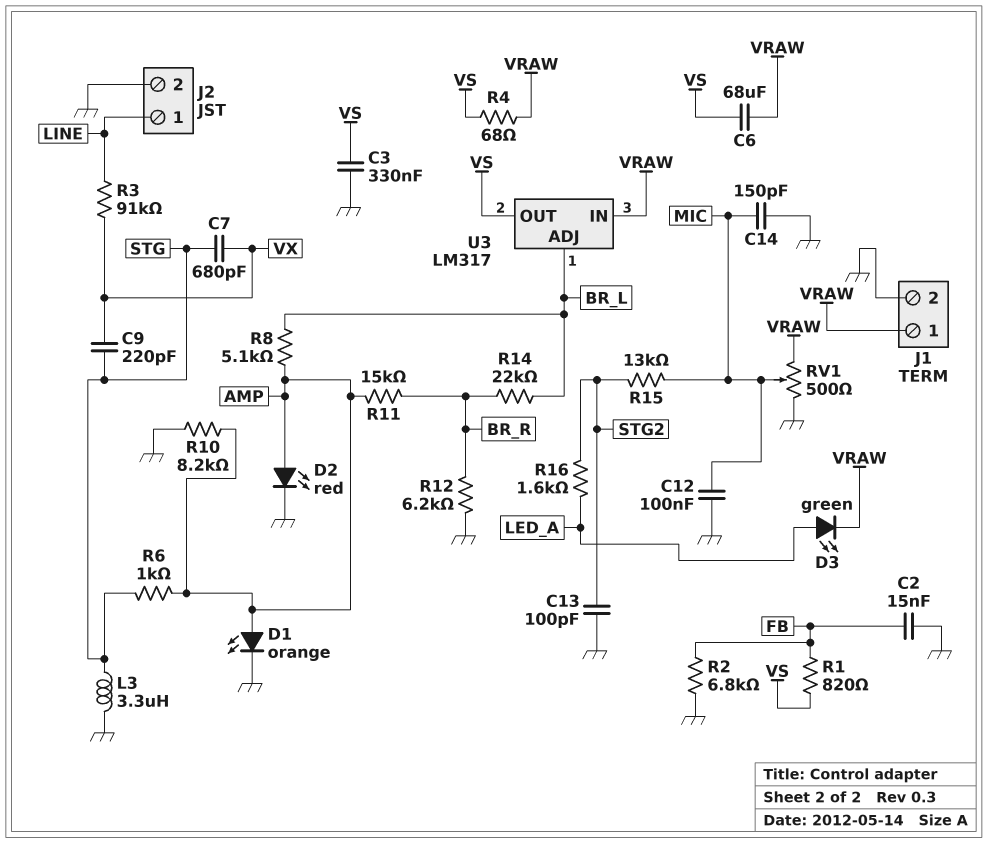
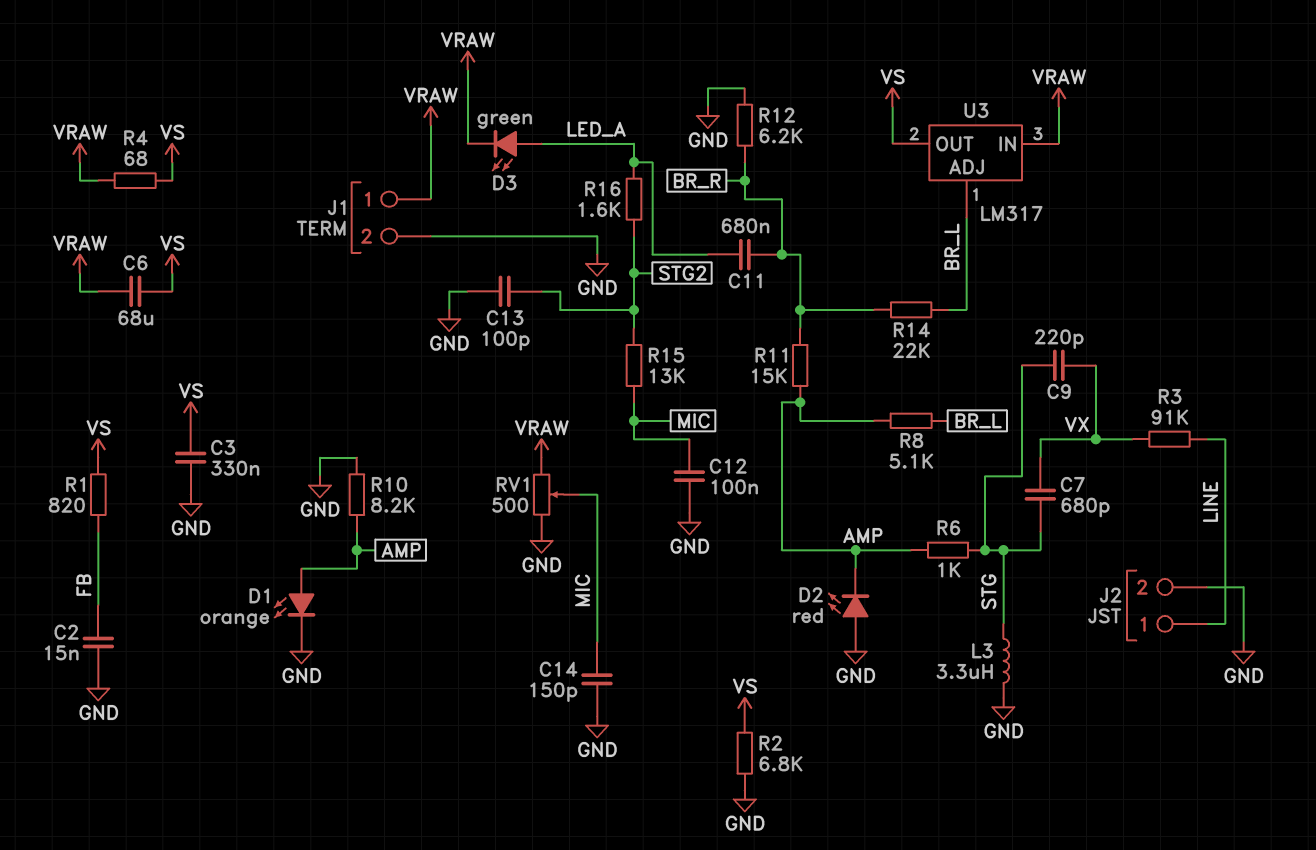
C11: none -> 680nF (BR_R, LED_A)
D2: LED red (A AMP, K GND) -> LED red (A GND, K AMP)
R2: 6.8k (FB, GND) -> 6.8k (GND, VS)

